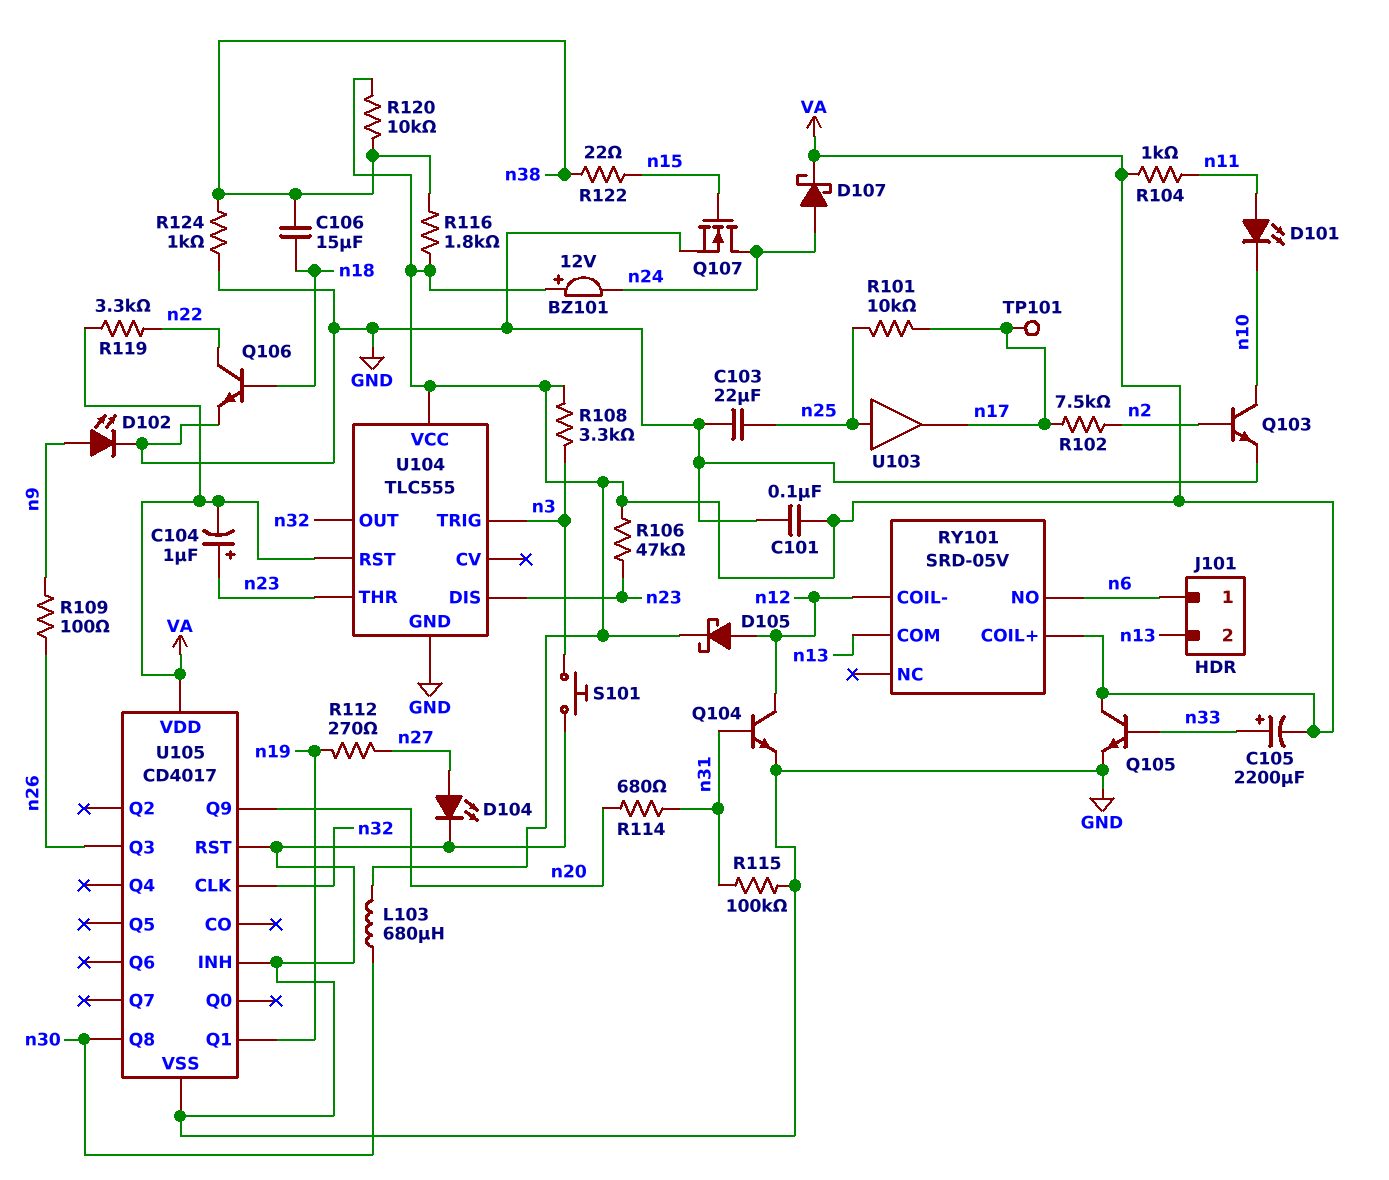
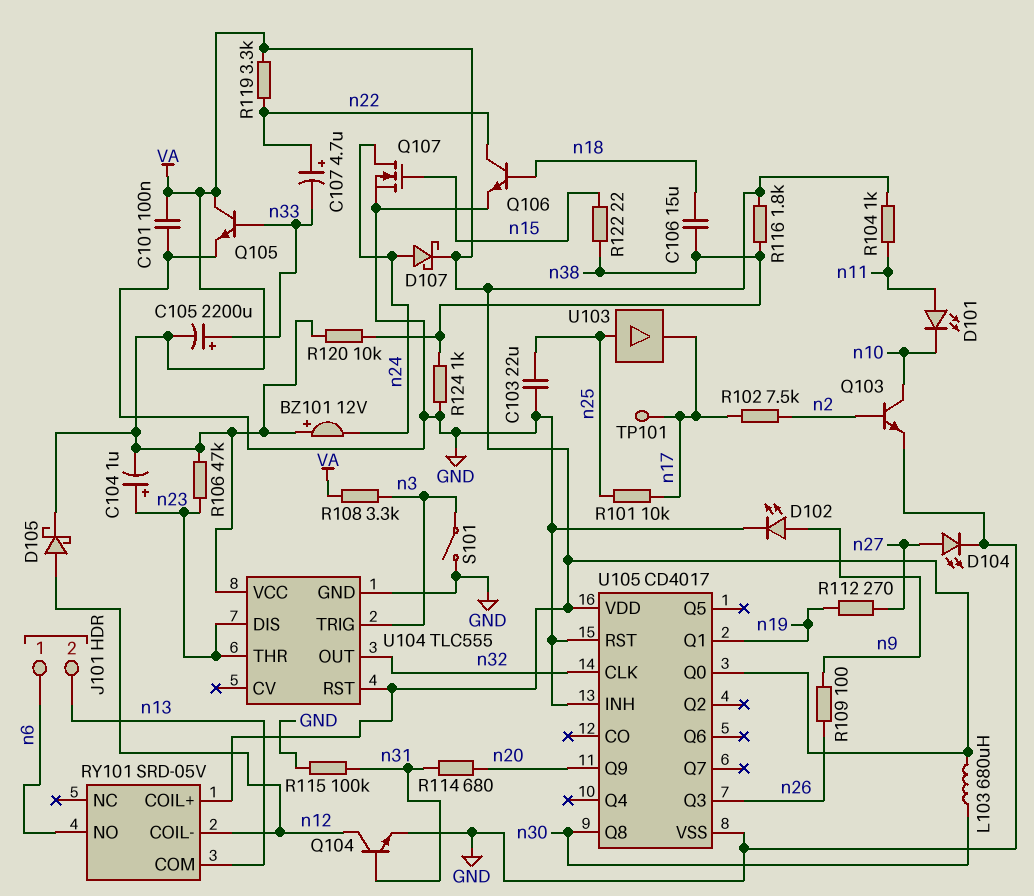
C107: none -> 4.7uF (plus n22, minus n33)
S101: button (GND, n3) -> switch (GND, n3)
U105 pin Q0: none -> VA

